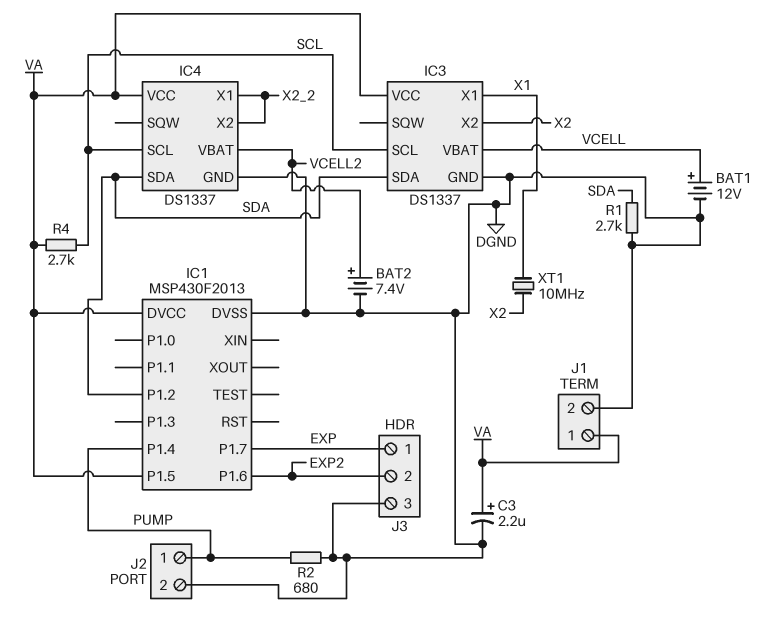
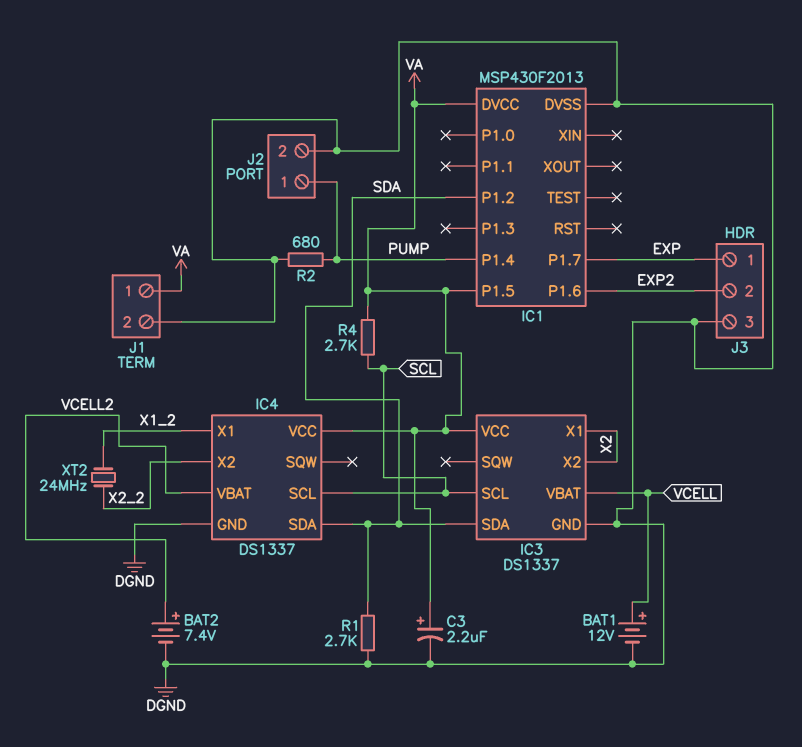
IC3 pin X1: X1 -> X2
IC4 pin X1: X2_2 -> X1_2
XT1: 10MHz (X1, X2) -> none
XT2: none -> 24MHz (X1_2, X2_2)

